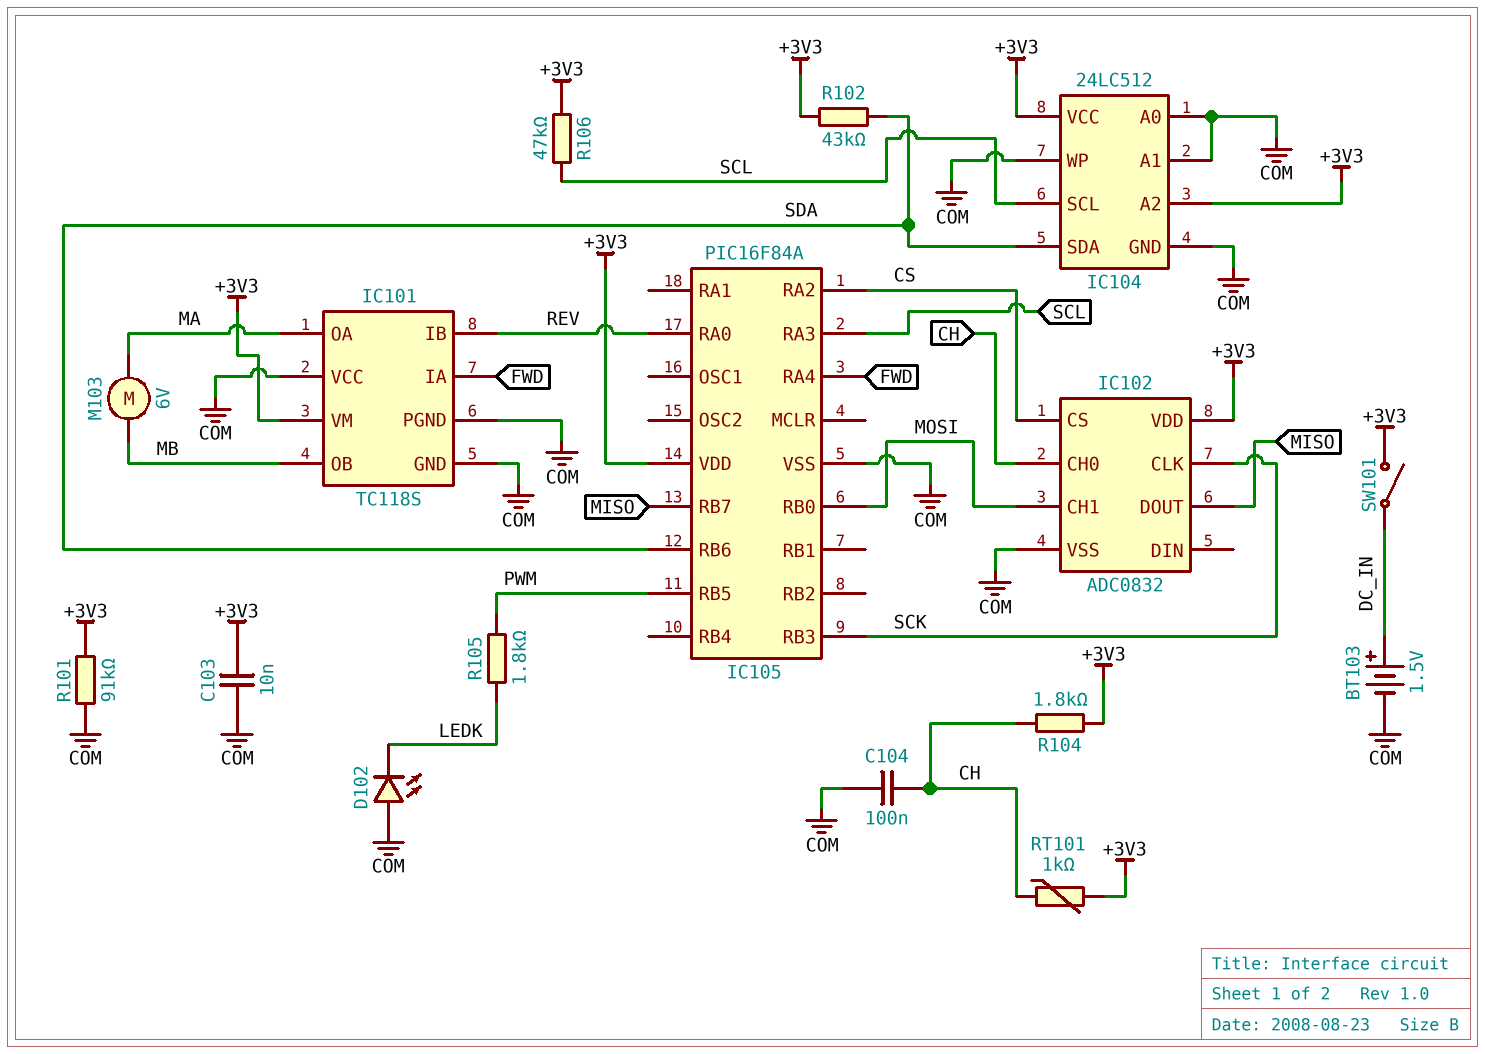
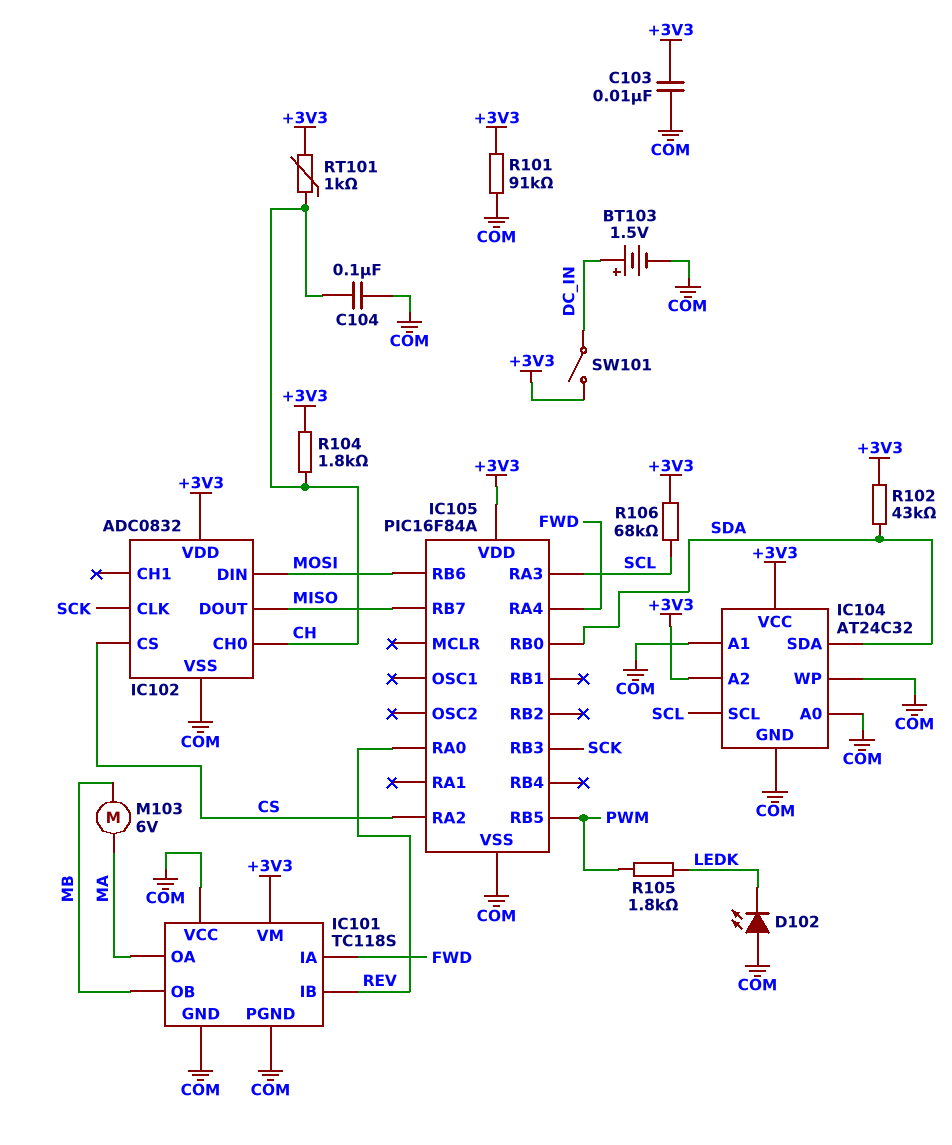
IC102 pin CH1: MOSI -> none
IC102 pin DIN: none -> MOSI
IC104: 24LC512 -> AT24C32
IC105 pin RB0: MOSI -> SDA
IC105 pin RB6: SDA -> MOSI
R106: 47k (+3V3, SCL) -> 68k (+3V3, SCL)

